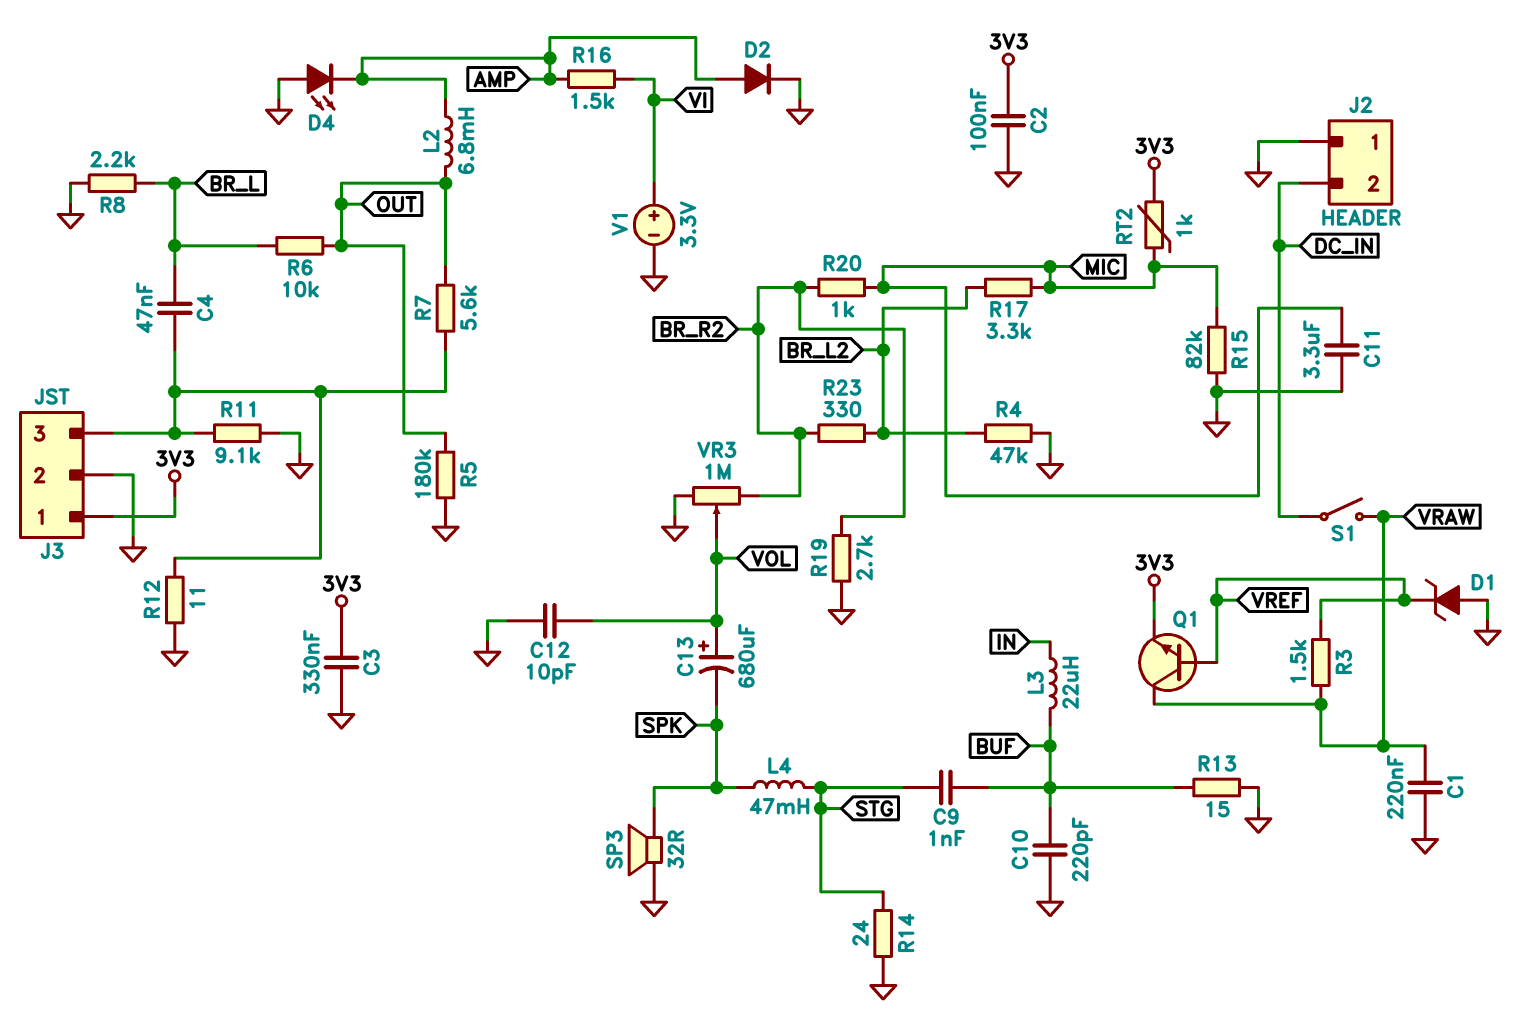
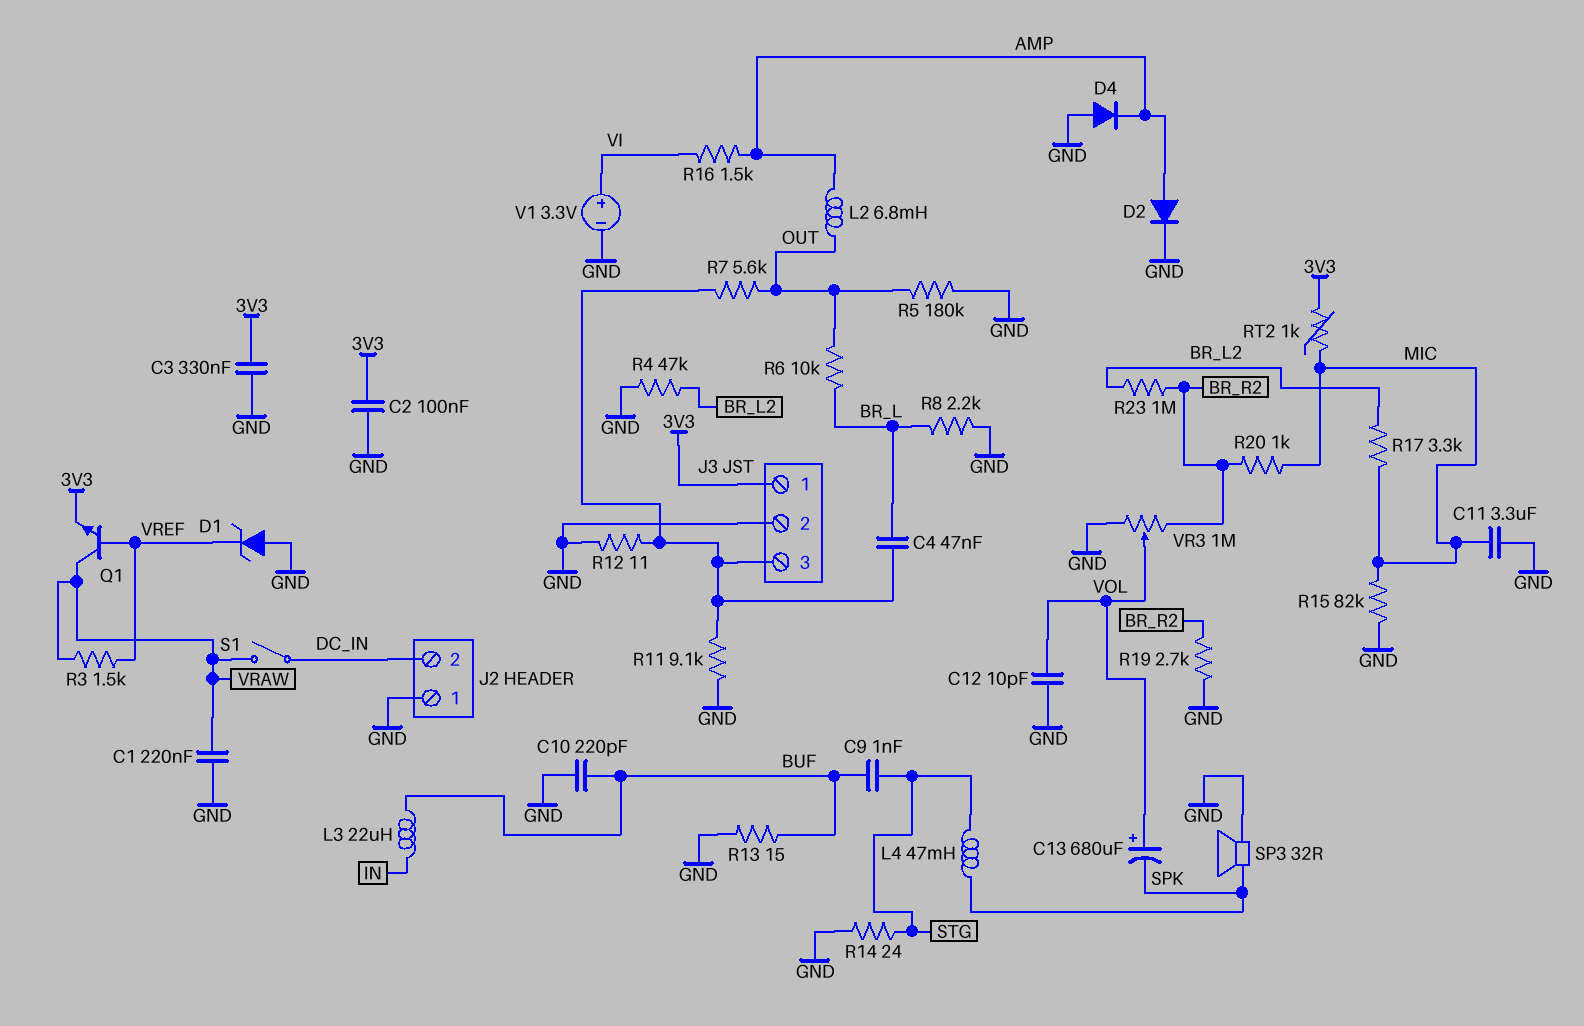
D4: LED (A GND, K AMP) -> diode (A GND, K AMP)
R23: 330 (BR_L2, BR_R2) -> 1M (BR_L2, BR_R2)

